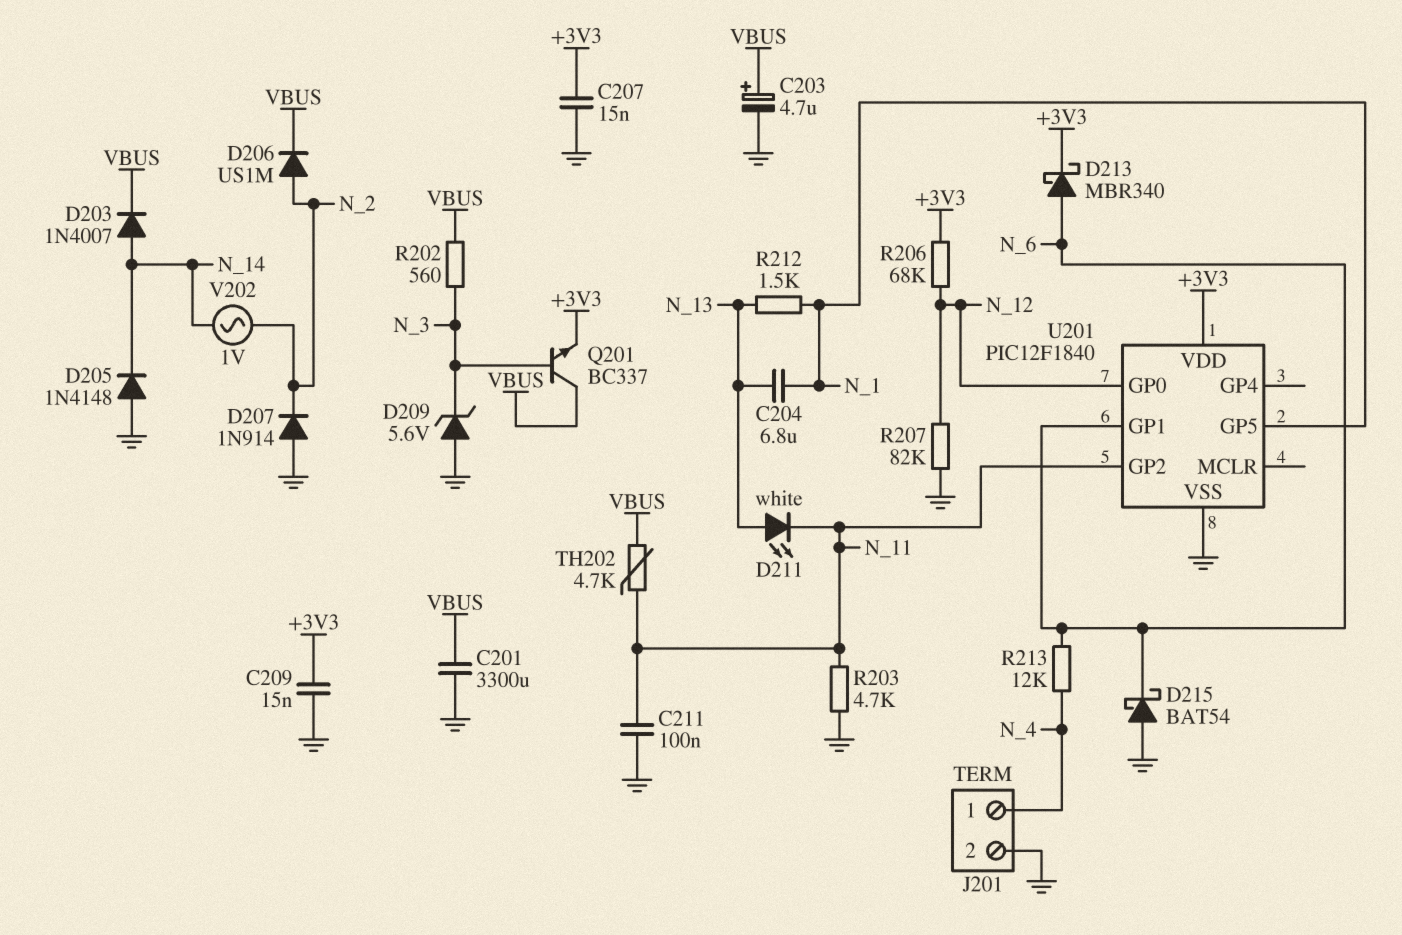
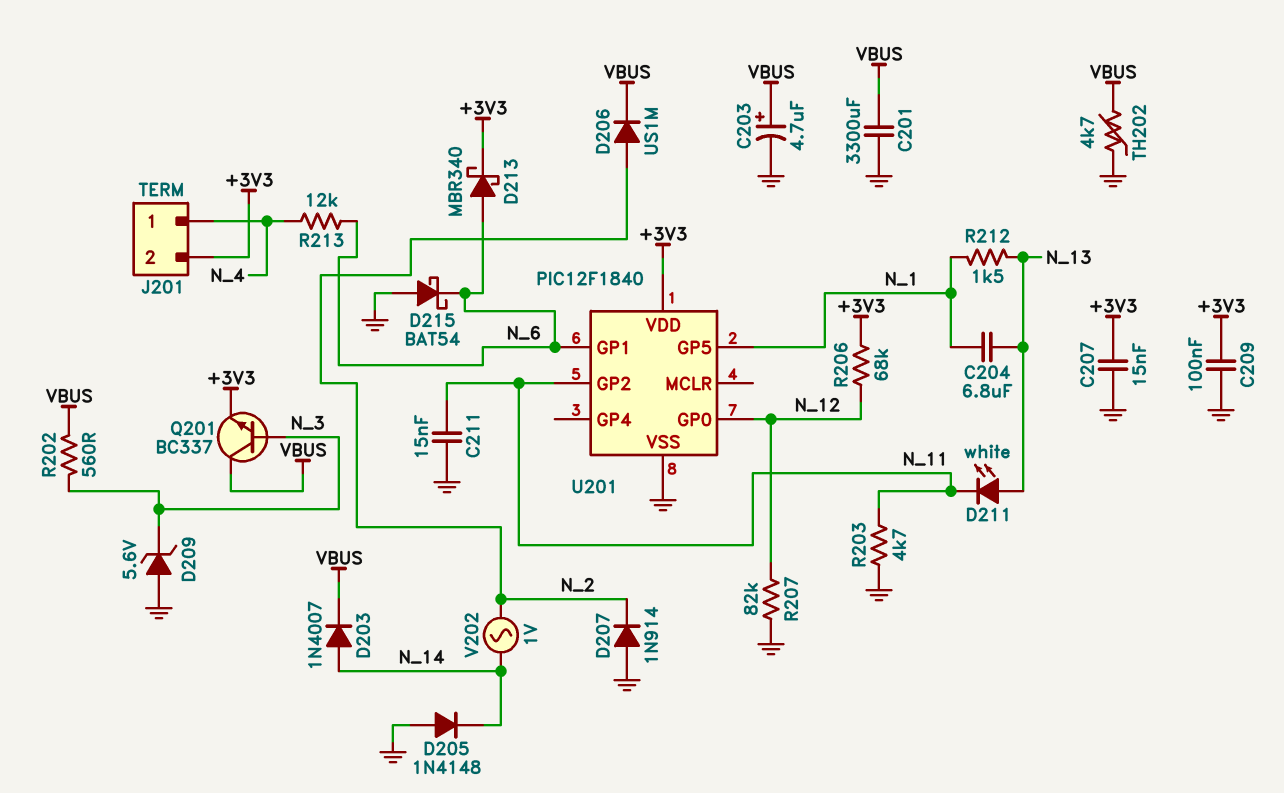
C209: 15nF (+3V3, GND) -> 100nF (+3V3, GND)
C211: 100nF (GND, N_11) -> 15nF (GND, N_11)
J201 pin 2: GND -> +3V3
TH202: 4.7k (N_11, VBUS) -> 4.7k (GND, VBUS)

